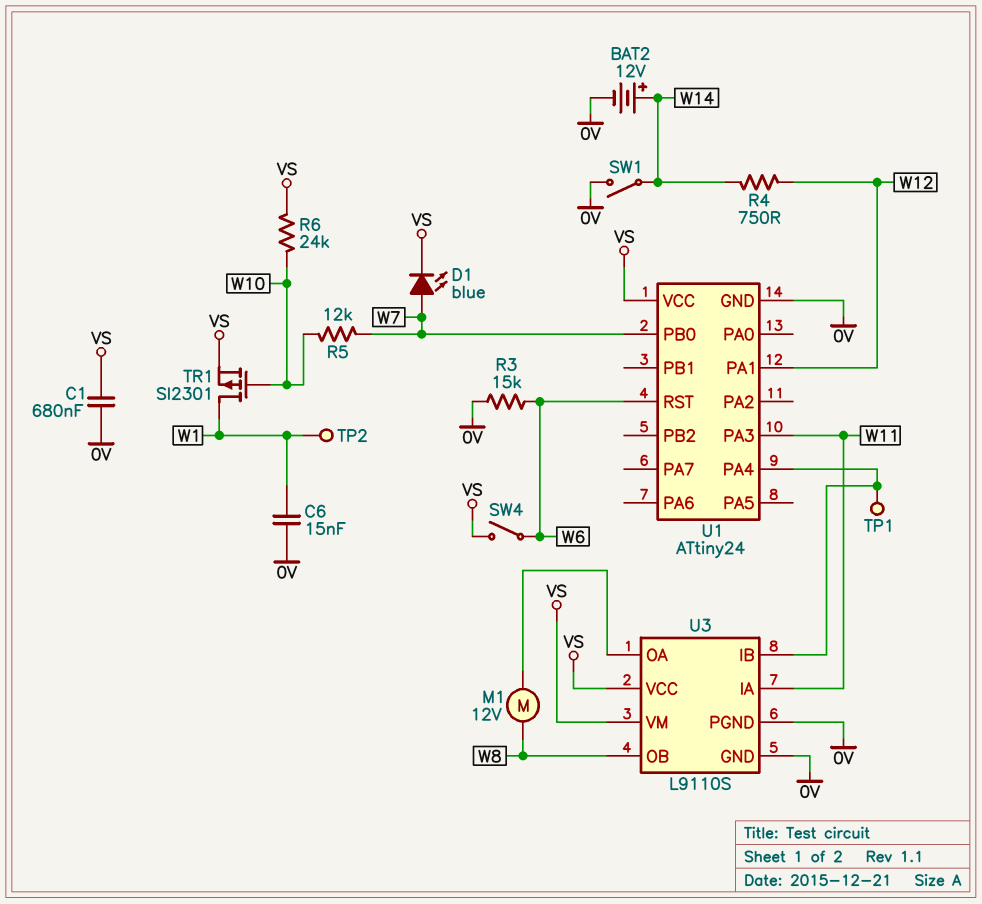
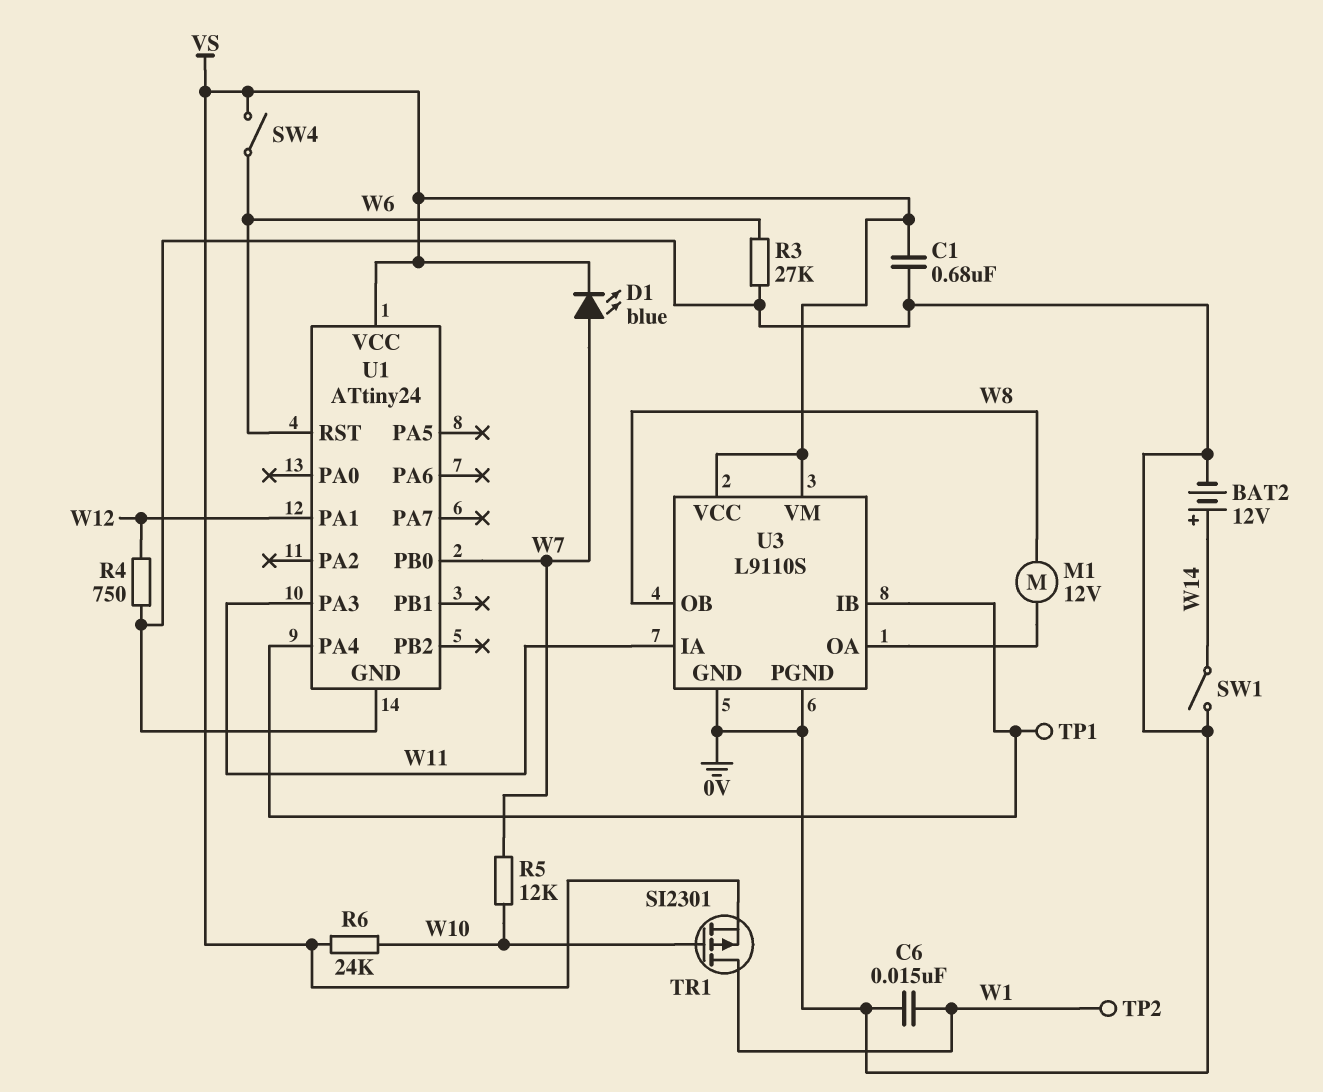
R3: 15k (0V, W6) -> 27k (0V, W6)
R4: 750 (W12, W14) -> 750 (0V, W12)

